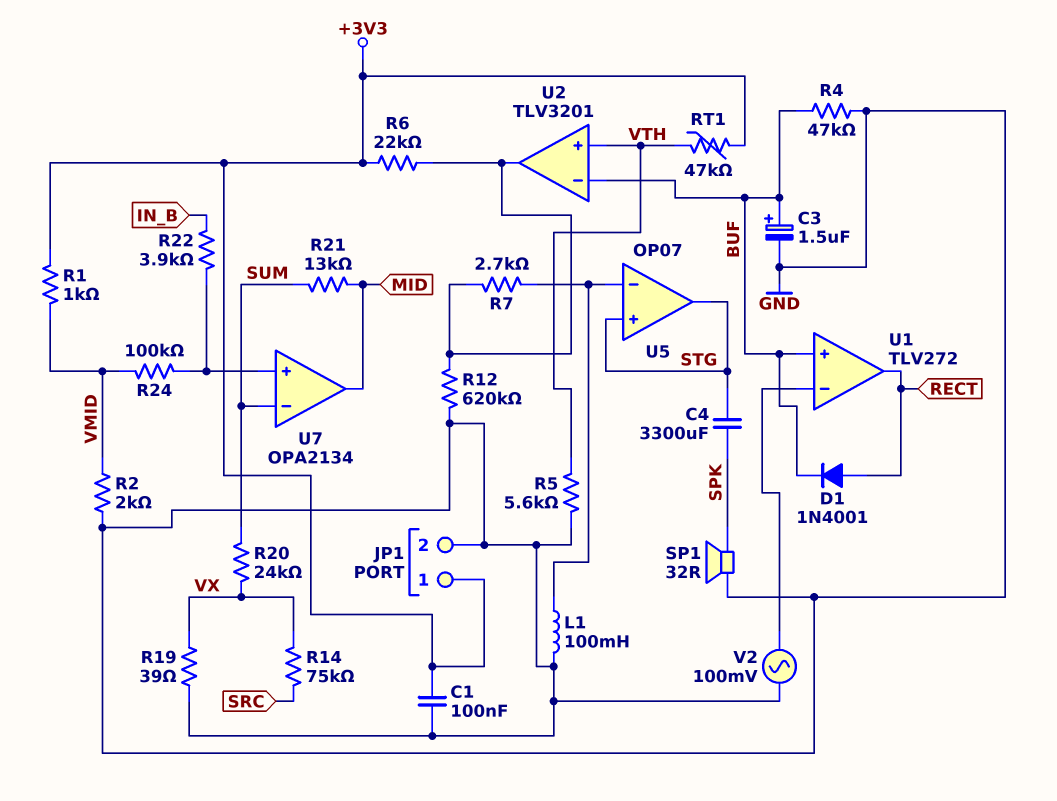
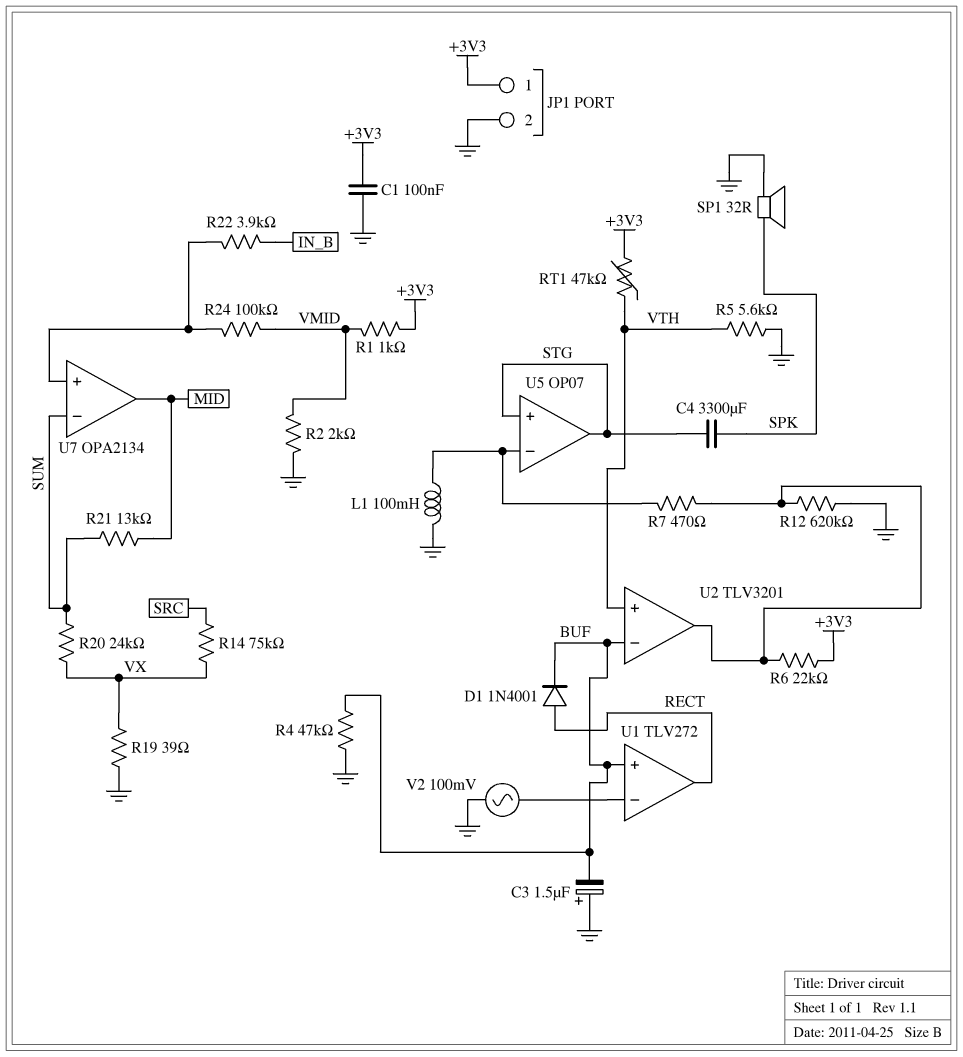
C3: 1.5uF (plus BUF, minus GND) -> 1.5uF (plus GND, minus BUF)
R7: 2.7k (U2/out, U5/in-) -> 470 (U2/out, U5/in-)

